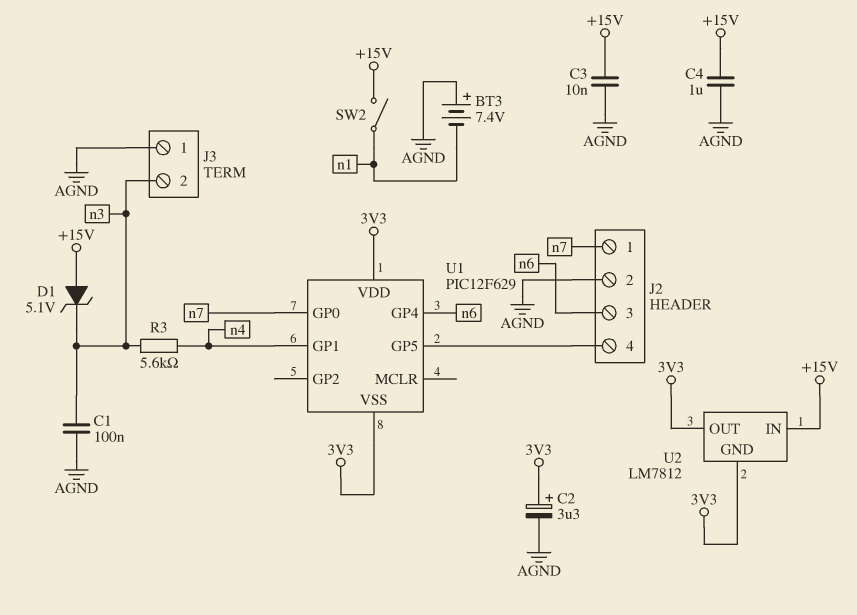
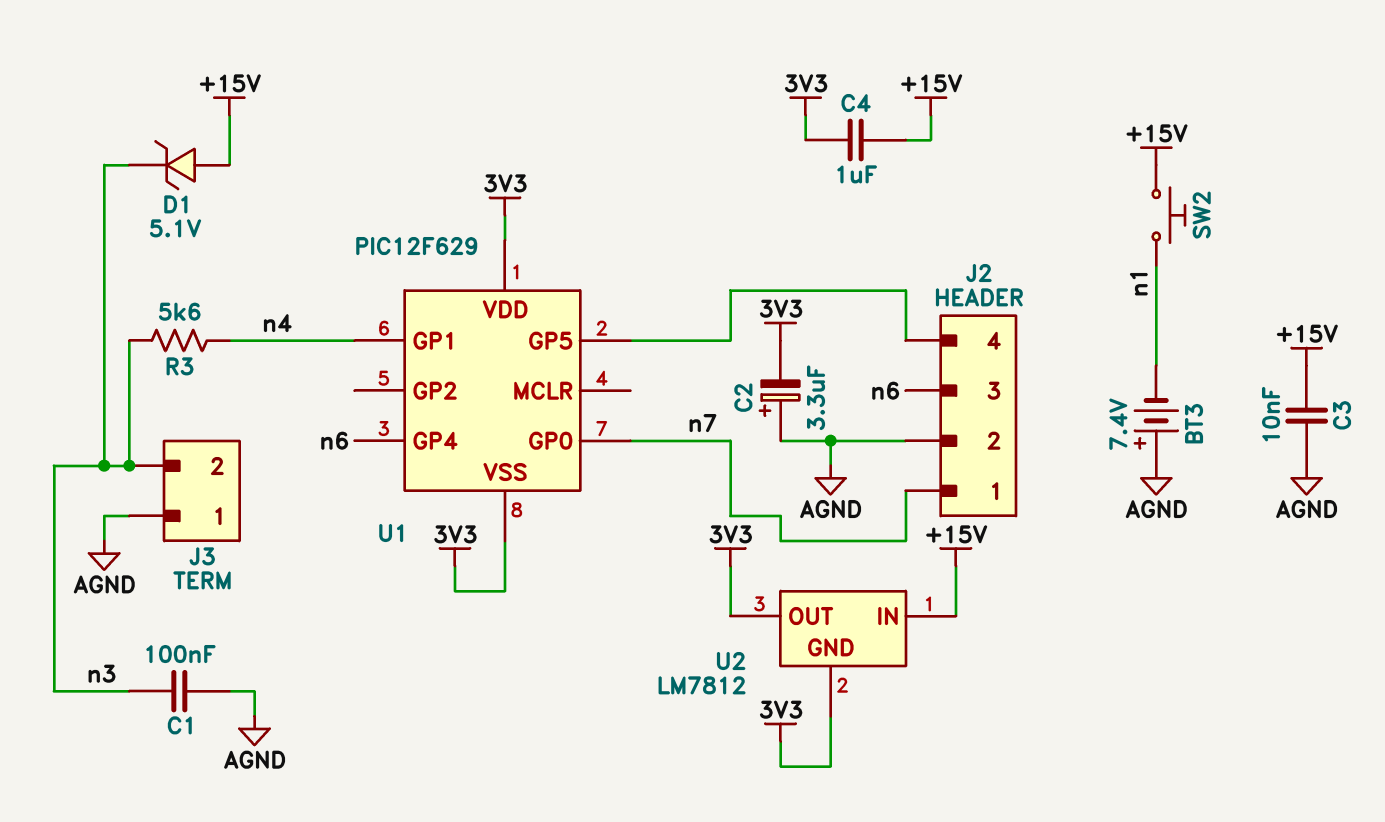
C2: 3.3uF (plus 3V3, minus AGND) -> 3.3uF (plus AGND, minus 3V3)
C4: 1uF (+15V, AGND) -> 1uF (+15V, 3V3)
SW2: switch (+15V, n1) -> button (+15V, n1)

